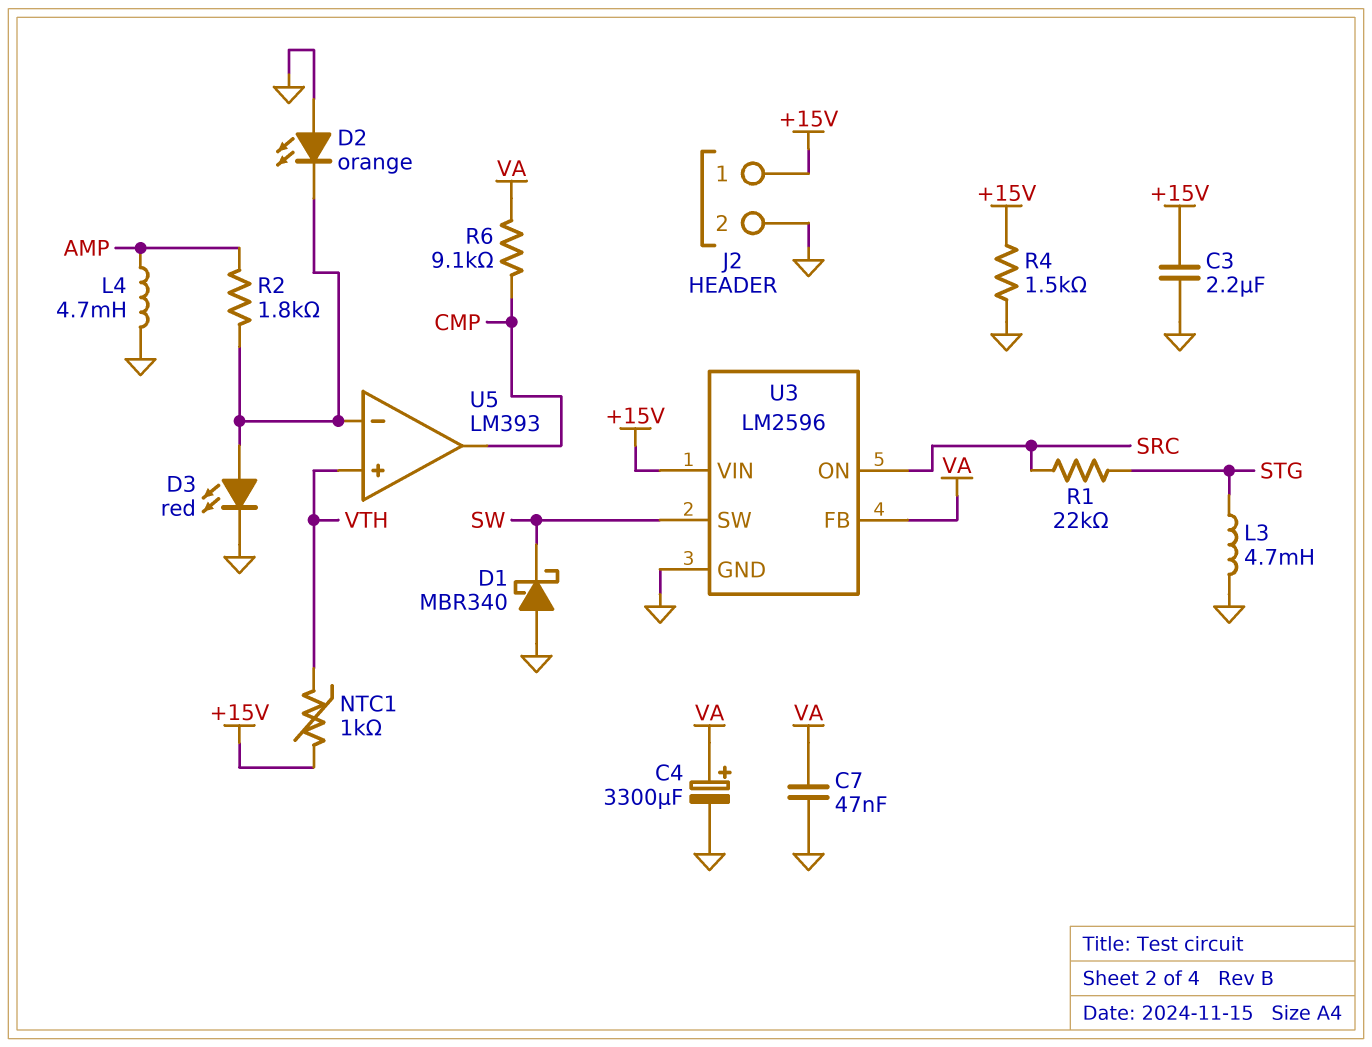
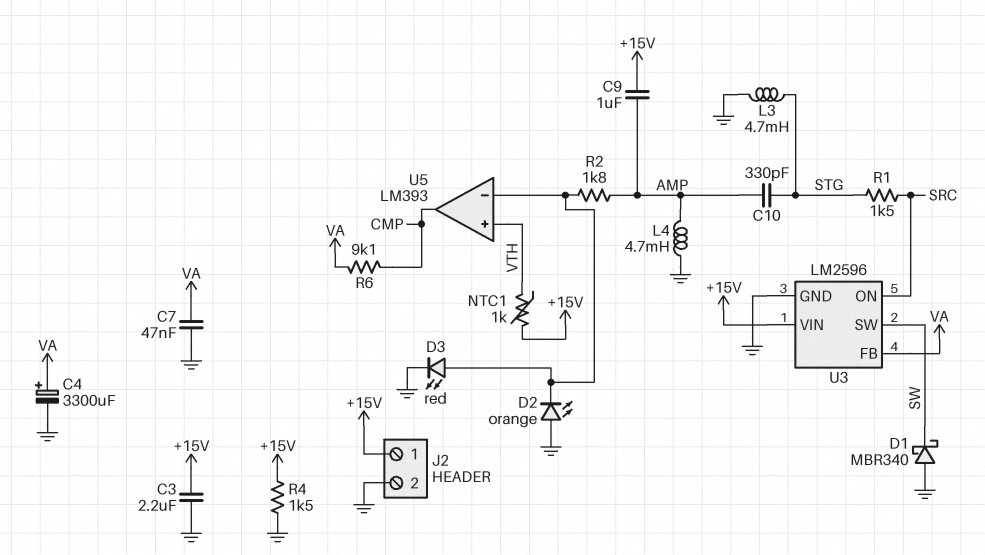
C9: none -> 1uF (+15V, AMP)
C10: none -> 330pF (AMP, STG)
R1: 22k (SRC, STG) -> 1.5k (SRC, STG)

